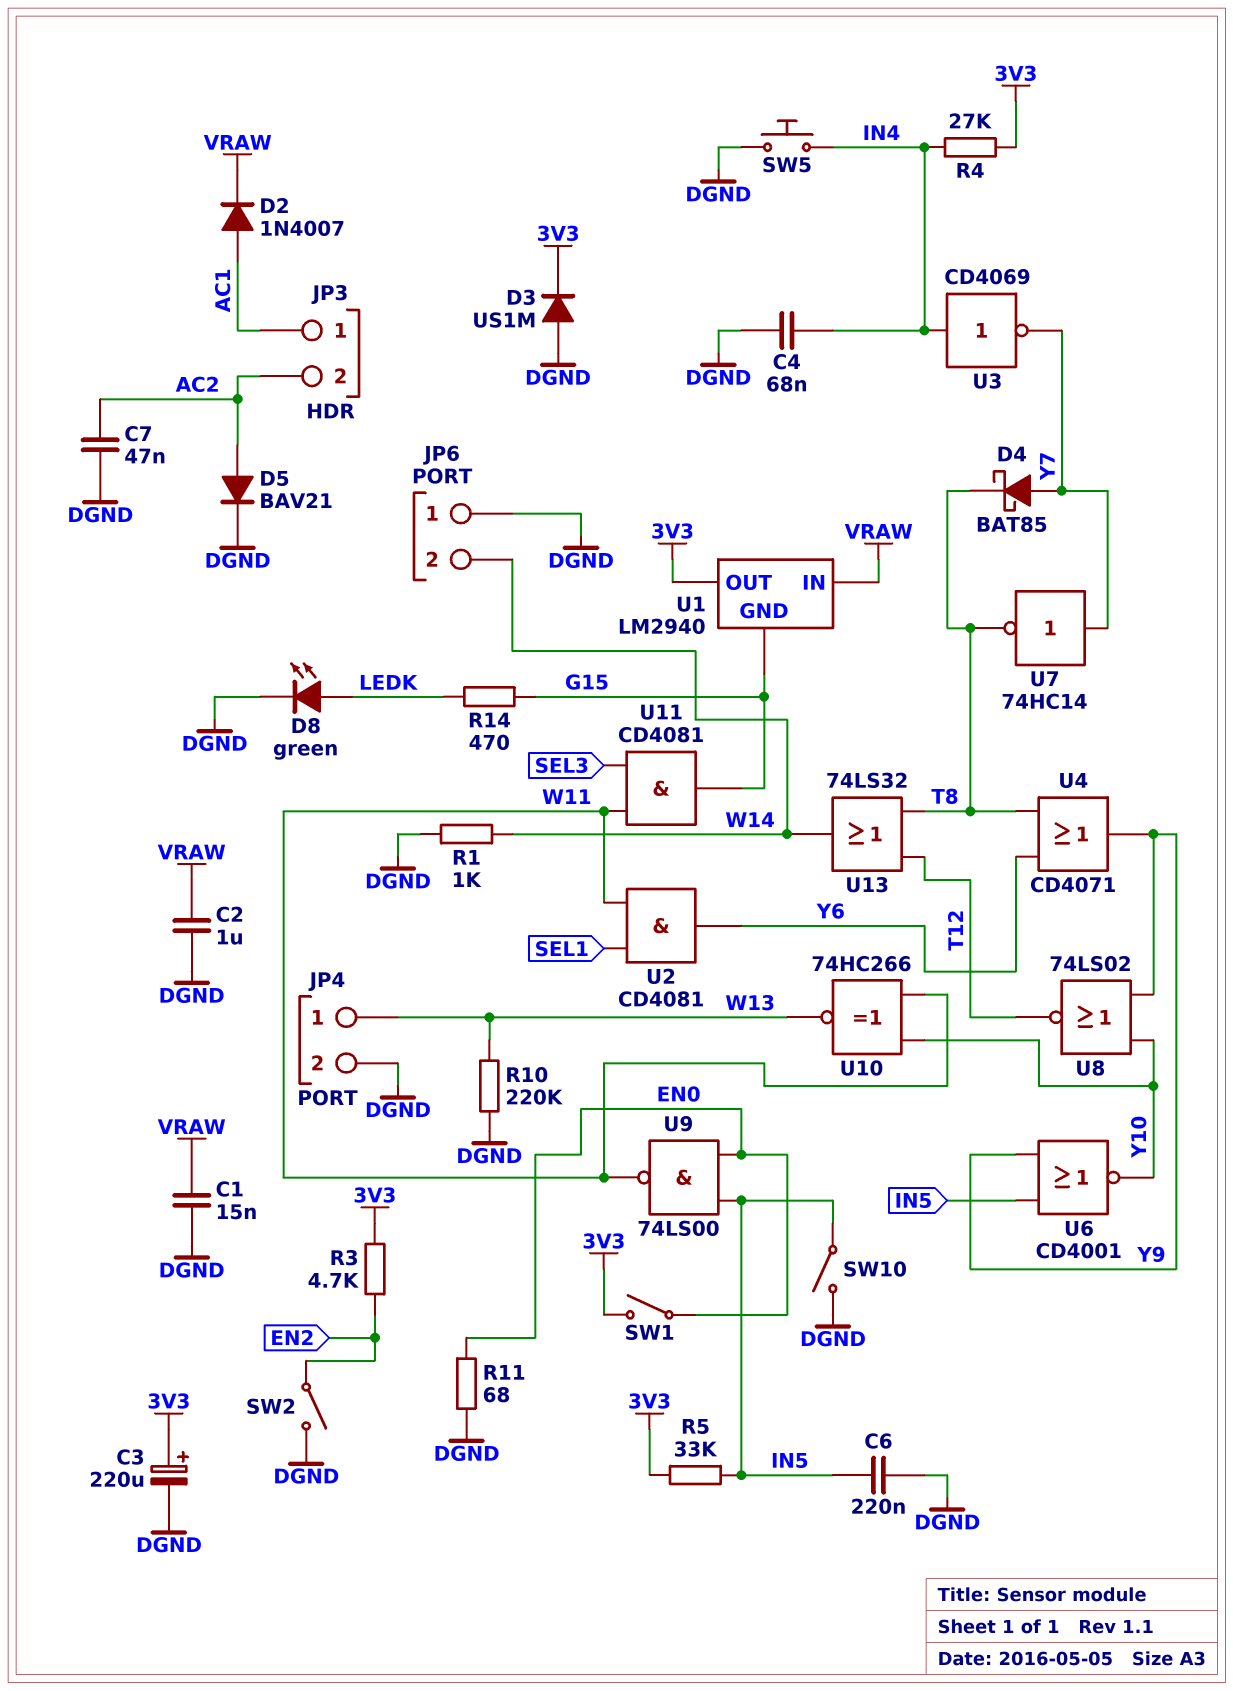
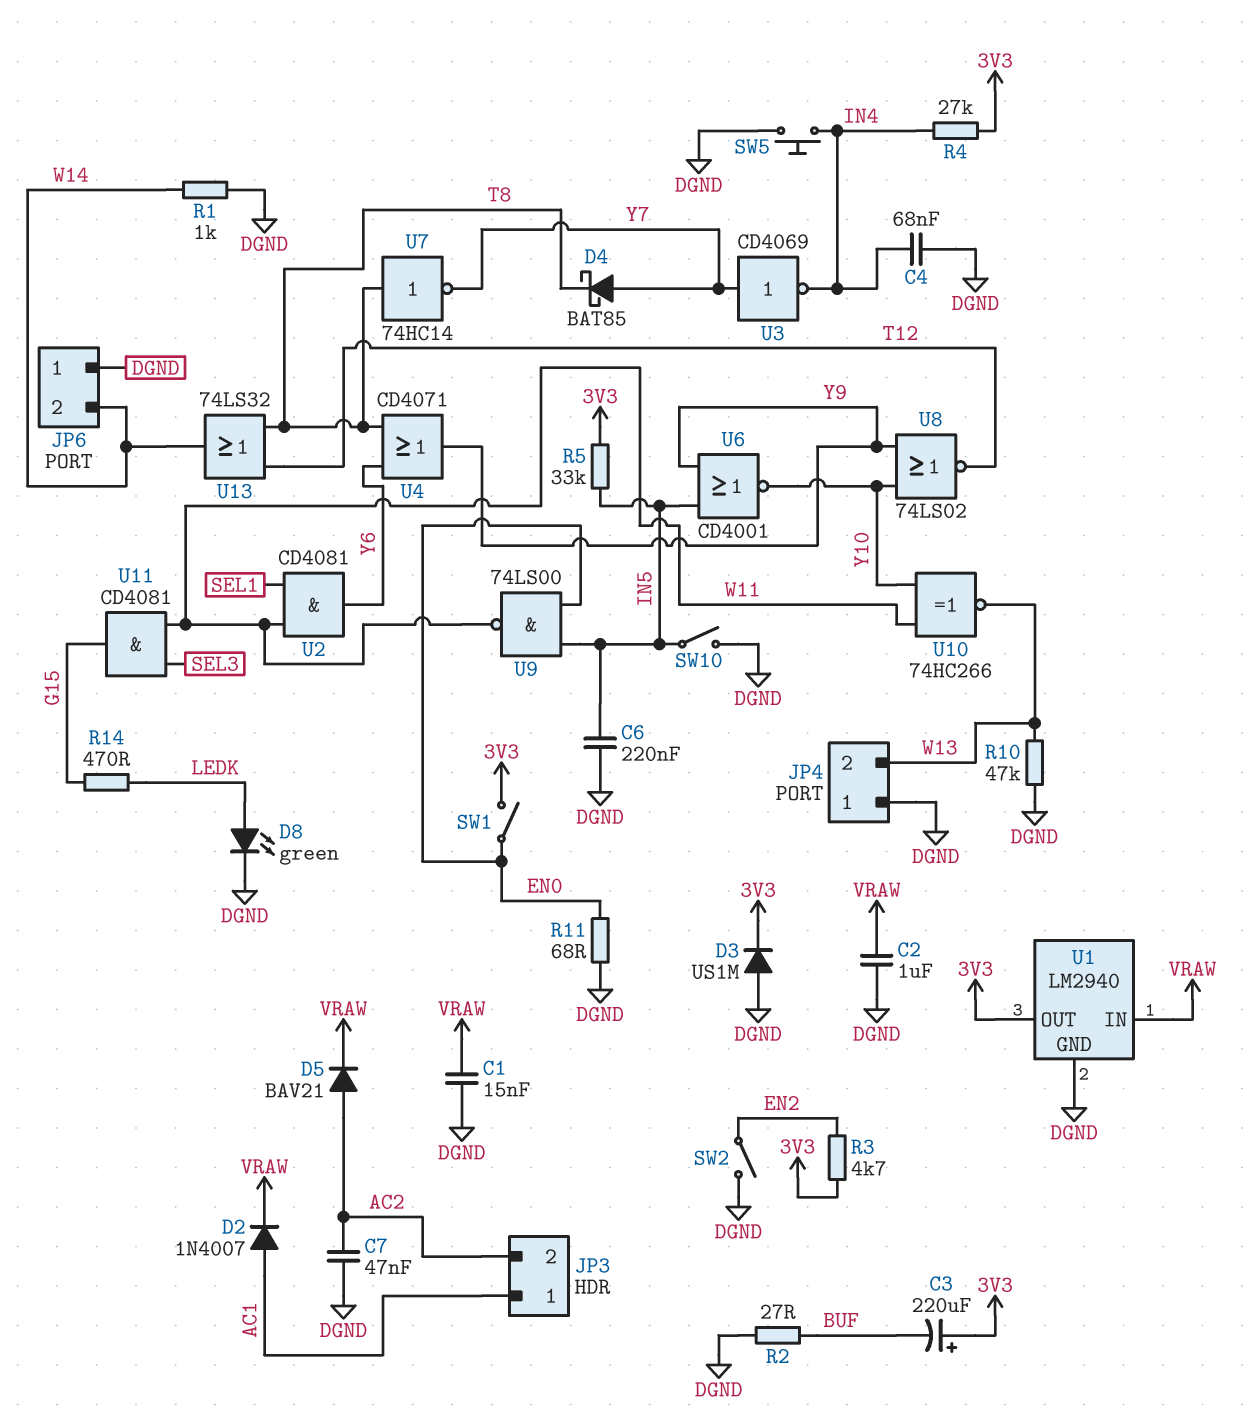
C3: 220uF (plus 3V3, minus DGND) -> 220uF (plus 3V3, minus BUF)
D5: diode BAV21 (A AC2, K DGND) -> diode BAV21 (A AC2, K VRAW)
JP4 pin 1: W13 -> DGND
JP4 pin 2: DGND -> W13
R2: none -> 27 (BUF, DGND)
R10: 220k (DGND, W13) -> 47k (DGND, W13)
U1 pin GND: G15 -> DGND
U3: NOT CD4069 (in IN4, out Y7) -> NOT CD4069 (in Y7, out IN4)
U7: NOT 74HC14 (in Y7, out T8) -> NOT 74HC14 (in T8, out Y7)

